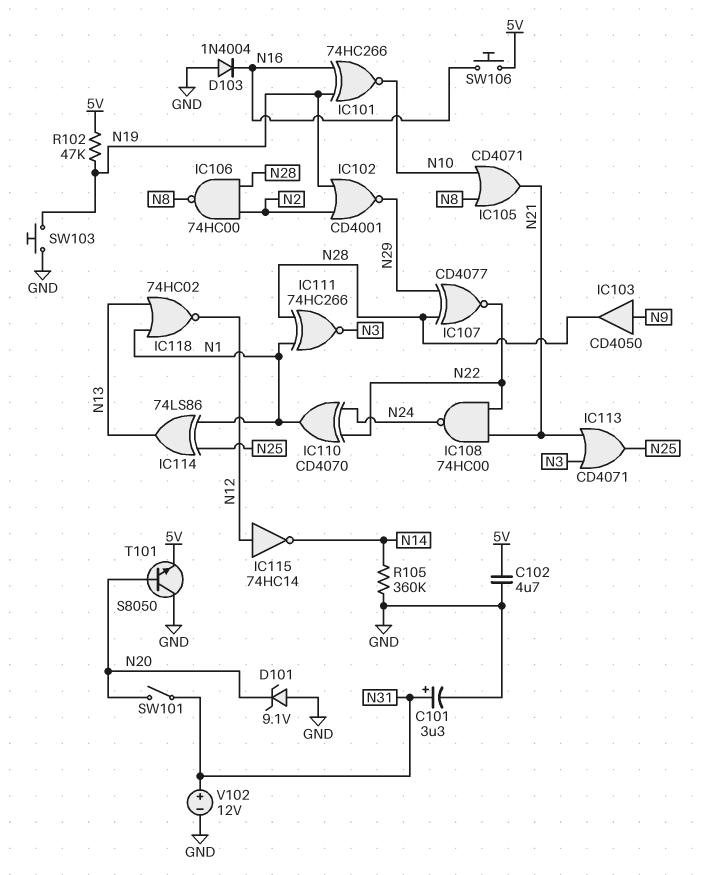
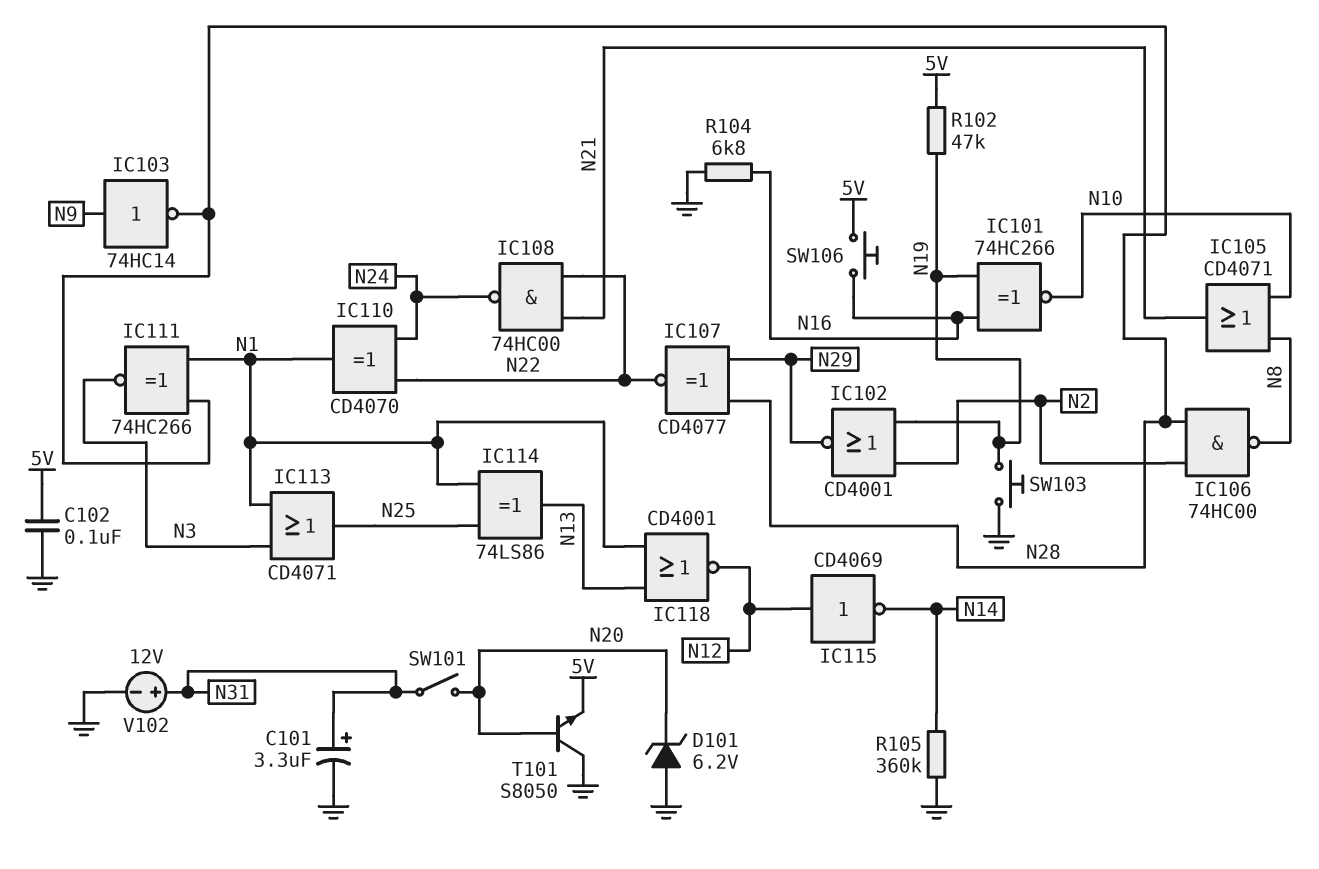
C102: 4.7uF (5V, GND) -> 100nF (5V, GND)
D101: zener 9.1V (A GND, K N20) -> zener 6.2V (A GND, K N20)
D103: diode 1N4004 (A GND, K N16) -> none
IC103: buffer CD4050 (in N9, out N28) -> NOT 74HC14 (in N9, out N28)
IC113: OR CD4071 (in N3, in N21, out N25) -> OR CD4071 (in N1, in N3, out N25)
IC115: NOT 74HC14 (in N12, out N14) -> NOT CD4069 (in N12, out N14)
IC118: NOR 74HC02 (in N1, in N13, out N12) -> NOR CD4001 (in N1, in N13, out N12)
R104: none -> 6.8k (GND, N16)

